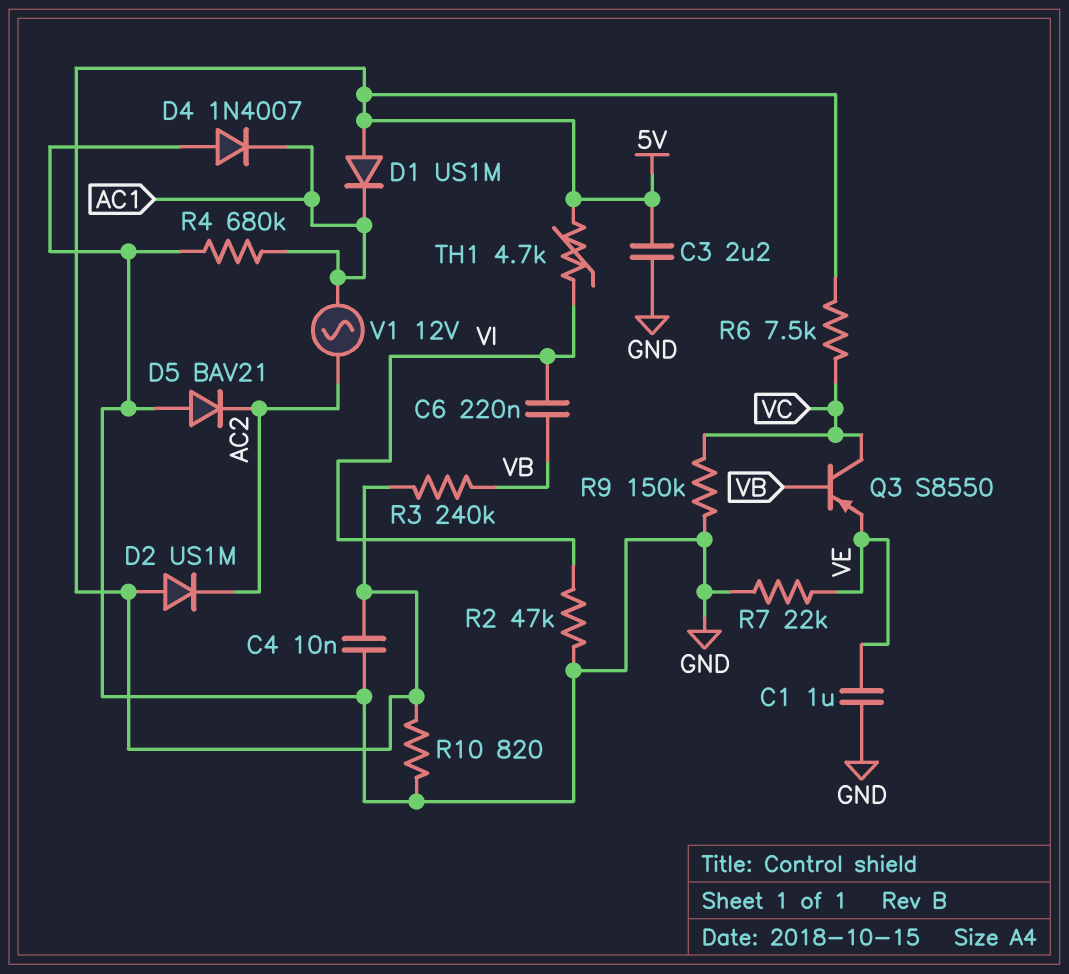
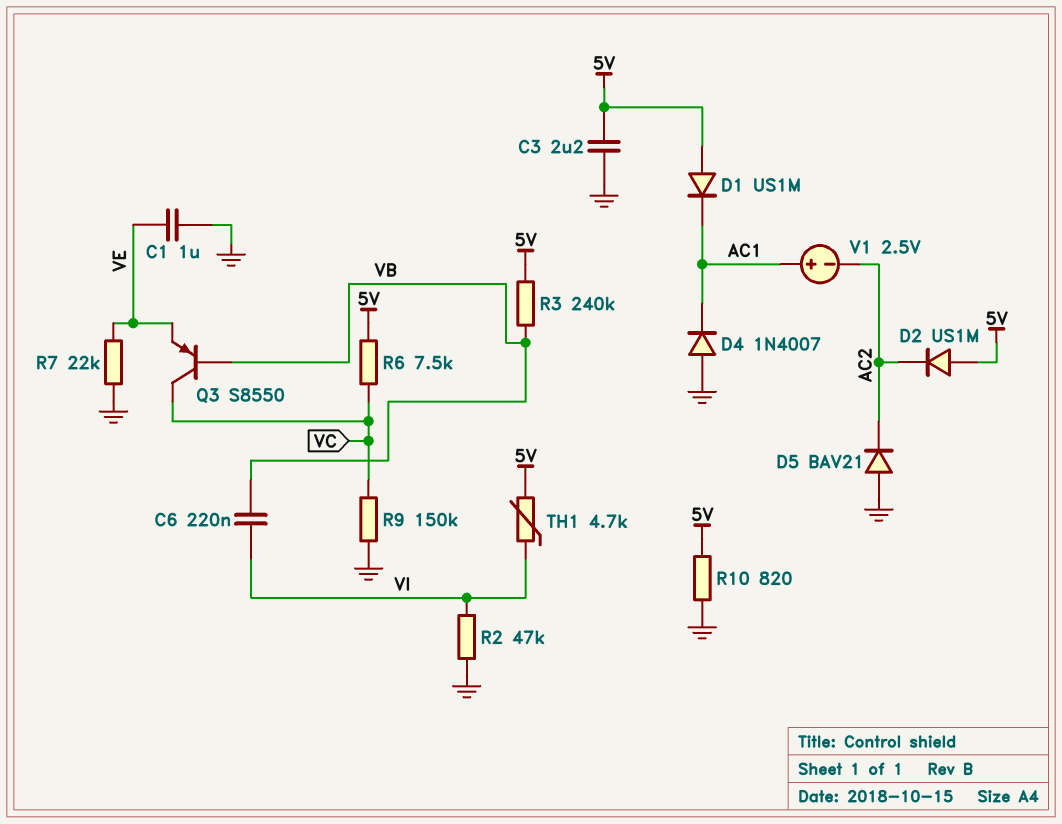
C4: 10nF (5V, GND) -> none
R4: 680k (AC1, GND) -> none
V1: AC 12V (AC1, AC2) -> 2.5V (plus AC1, minus AC2)

